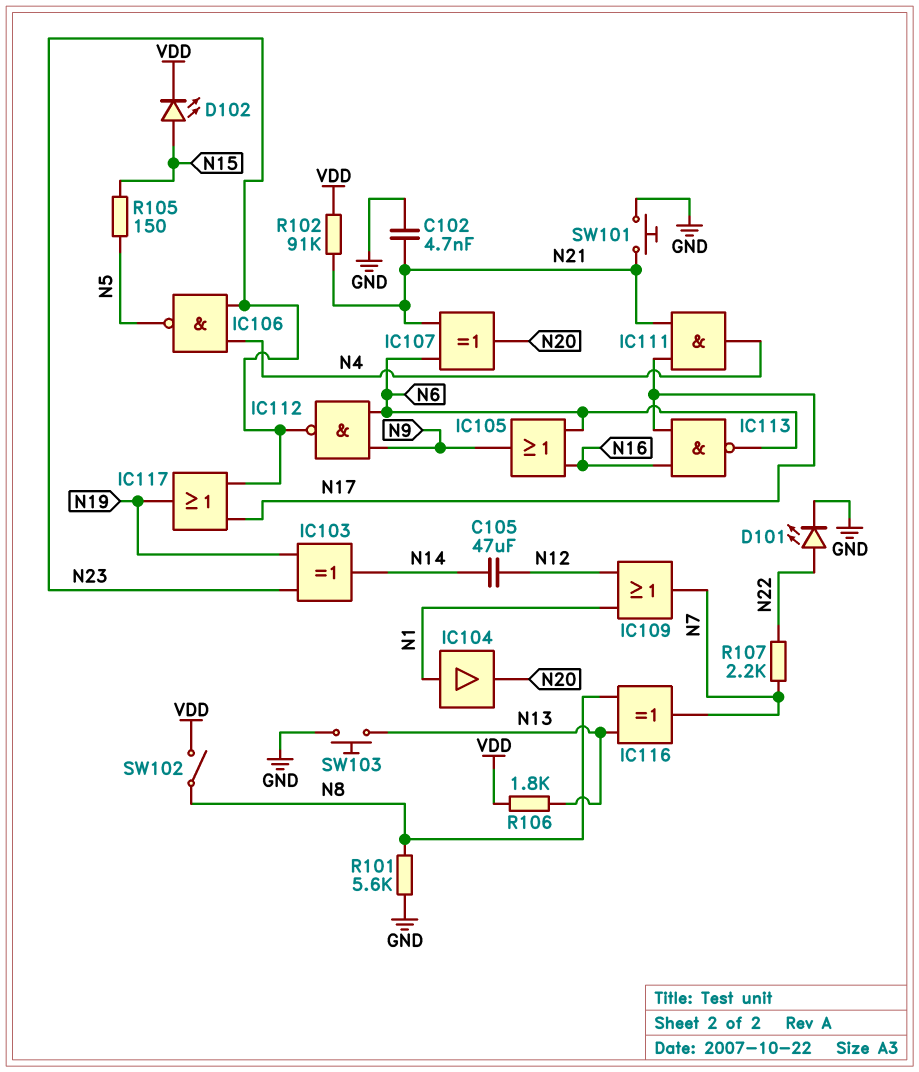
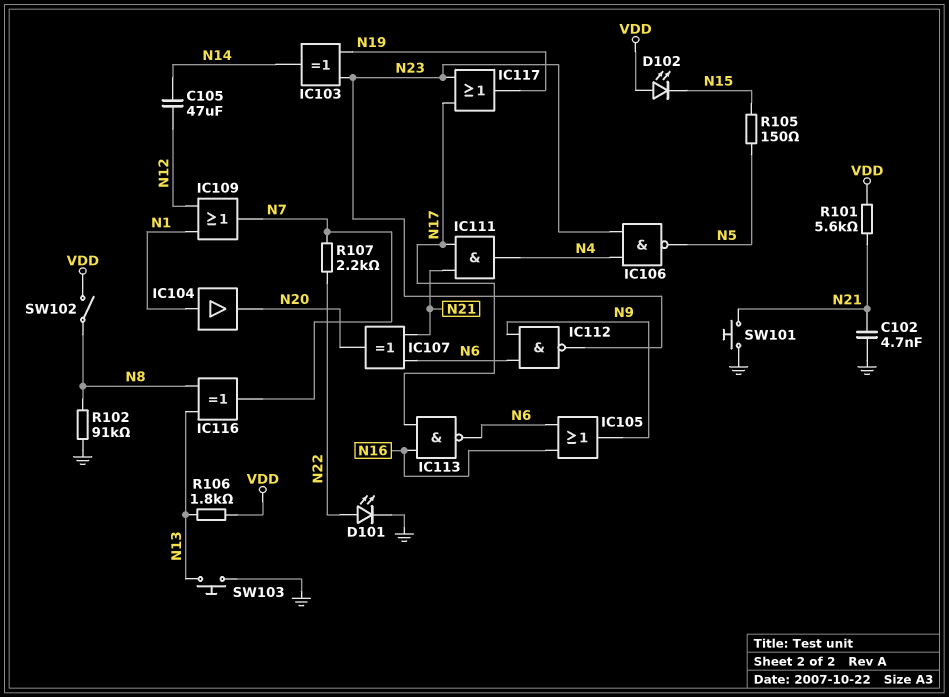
D102: LED (A N15, K VDD) -> LED (A VDD, K N15)
R101: 5.6k (GND, N8) -> 5.6k (N21, VDD)
R102: 91k (N21, VDD) -> 91k (GND, N8)

